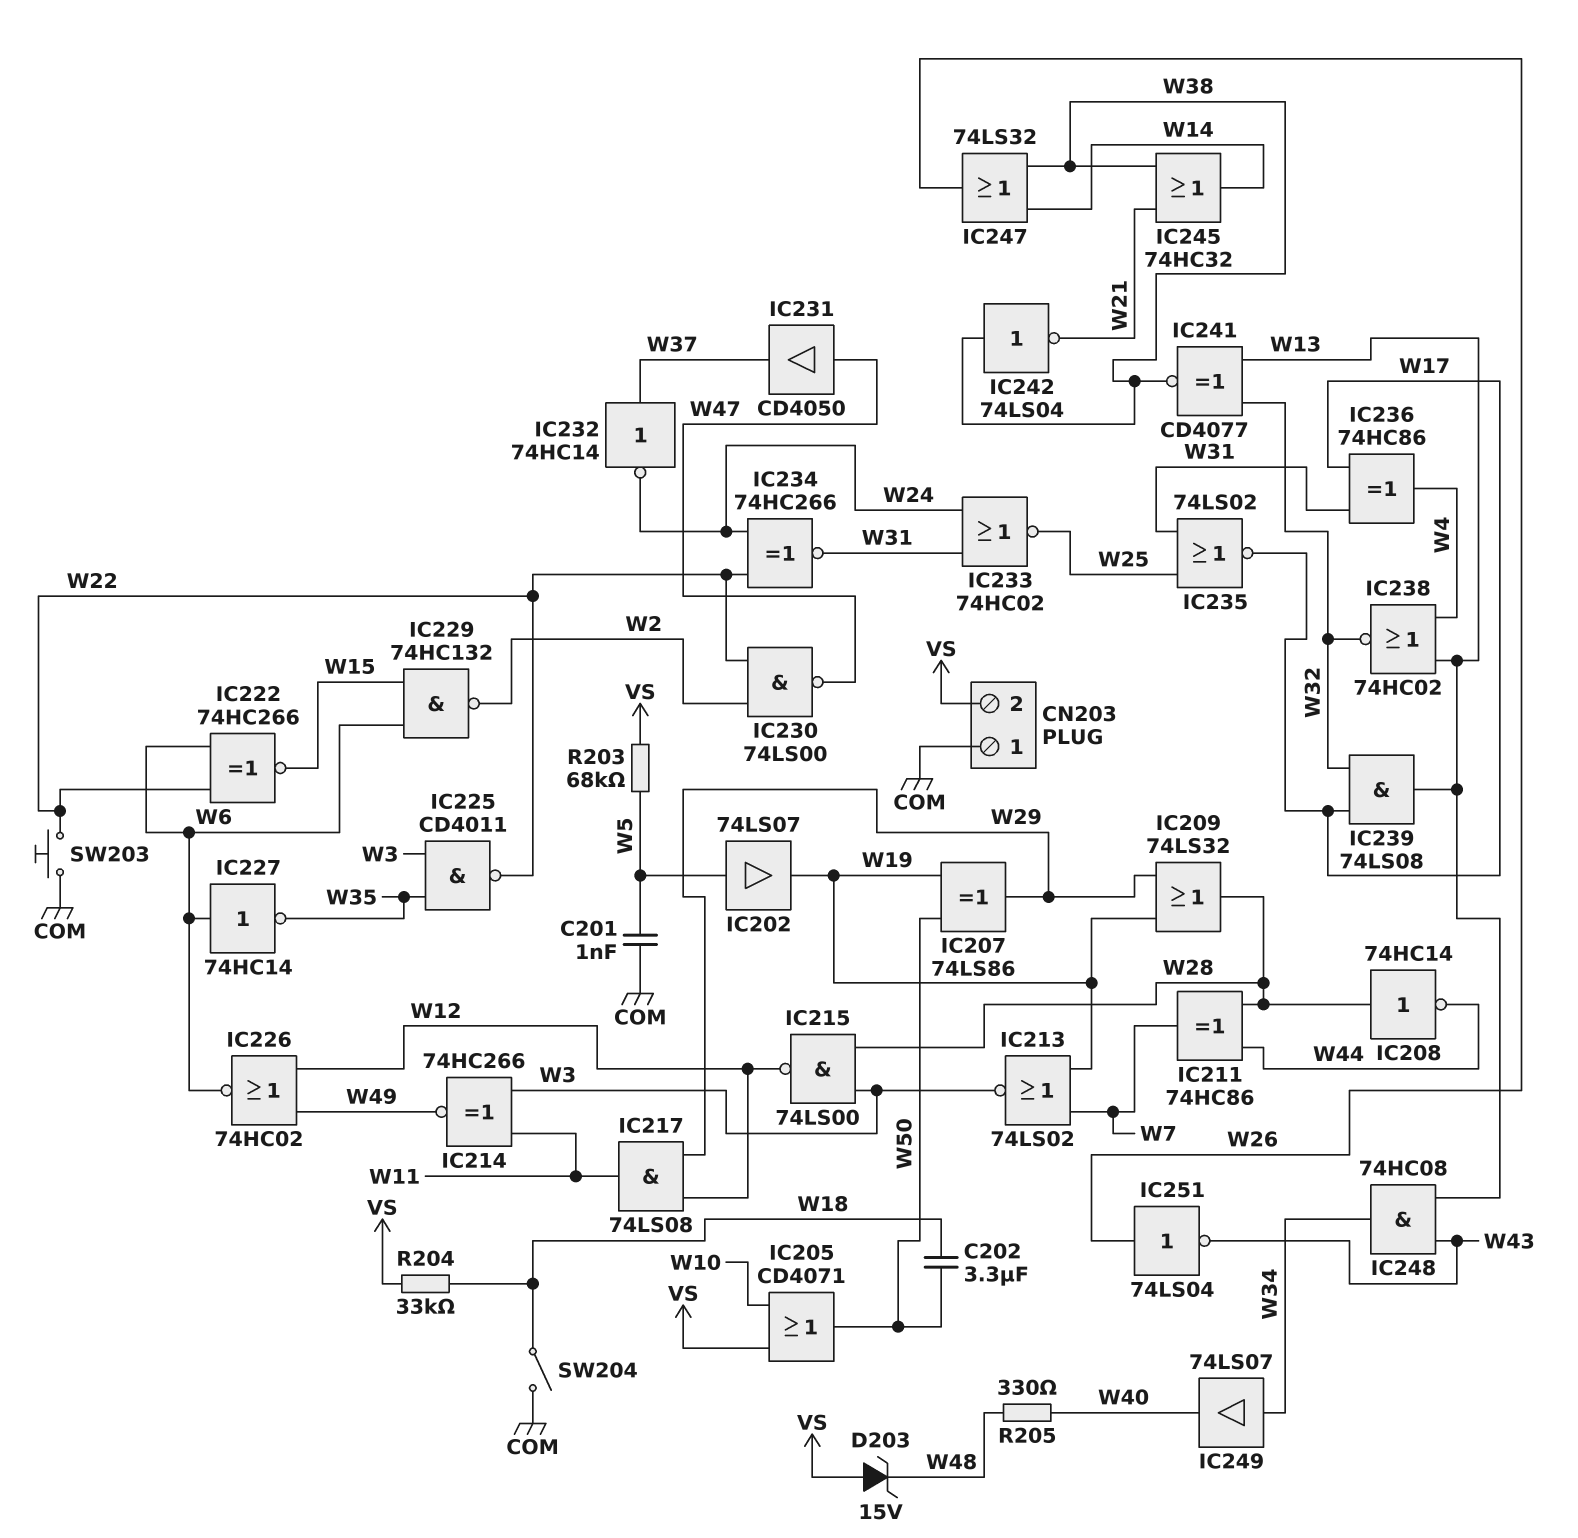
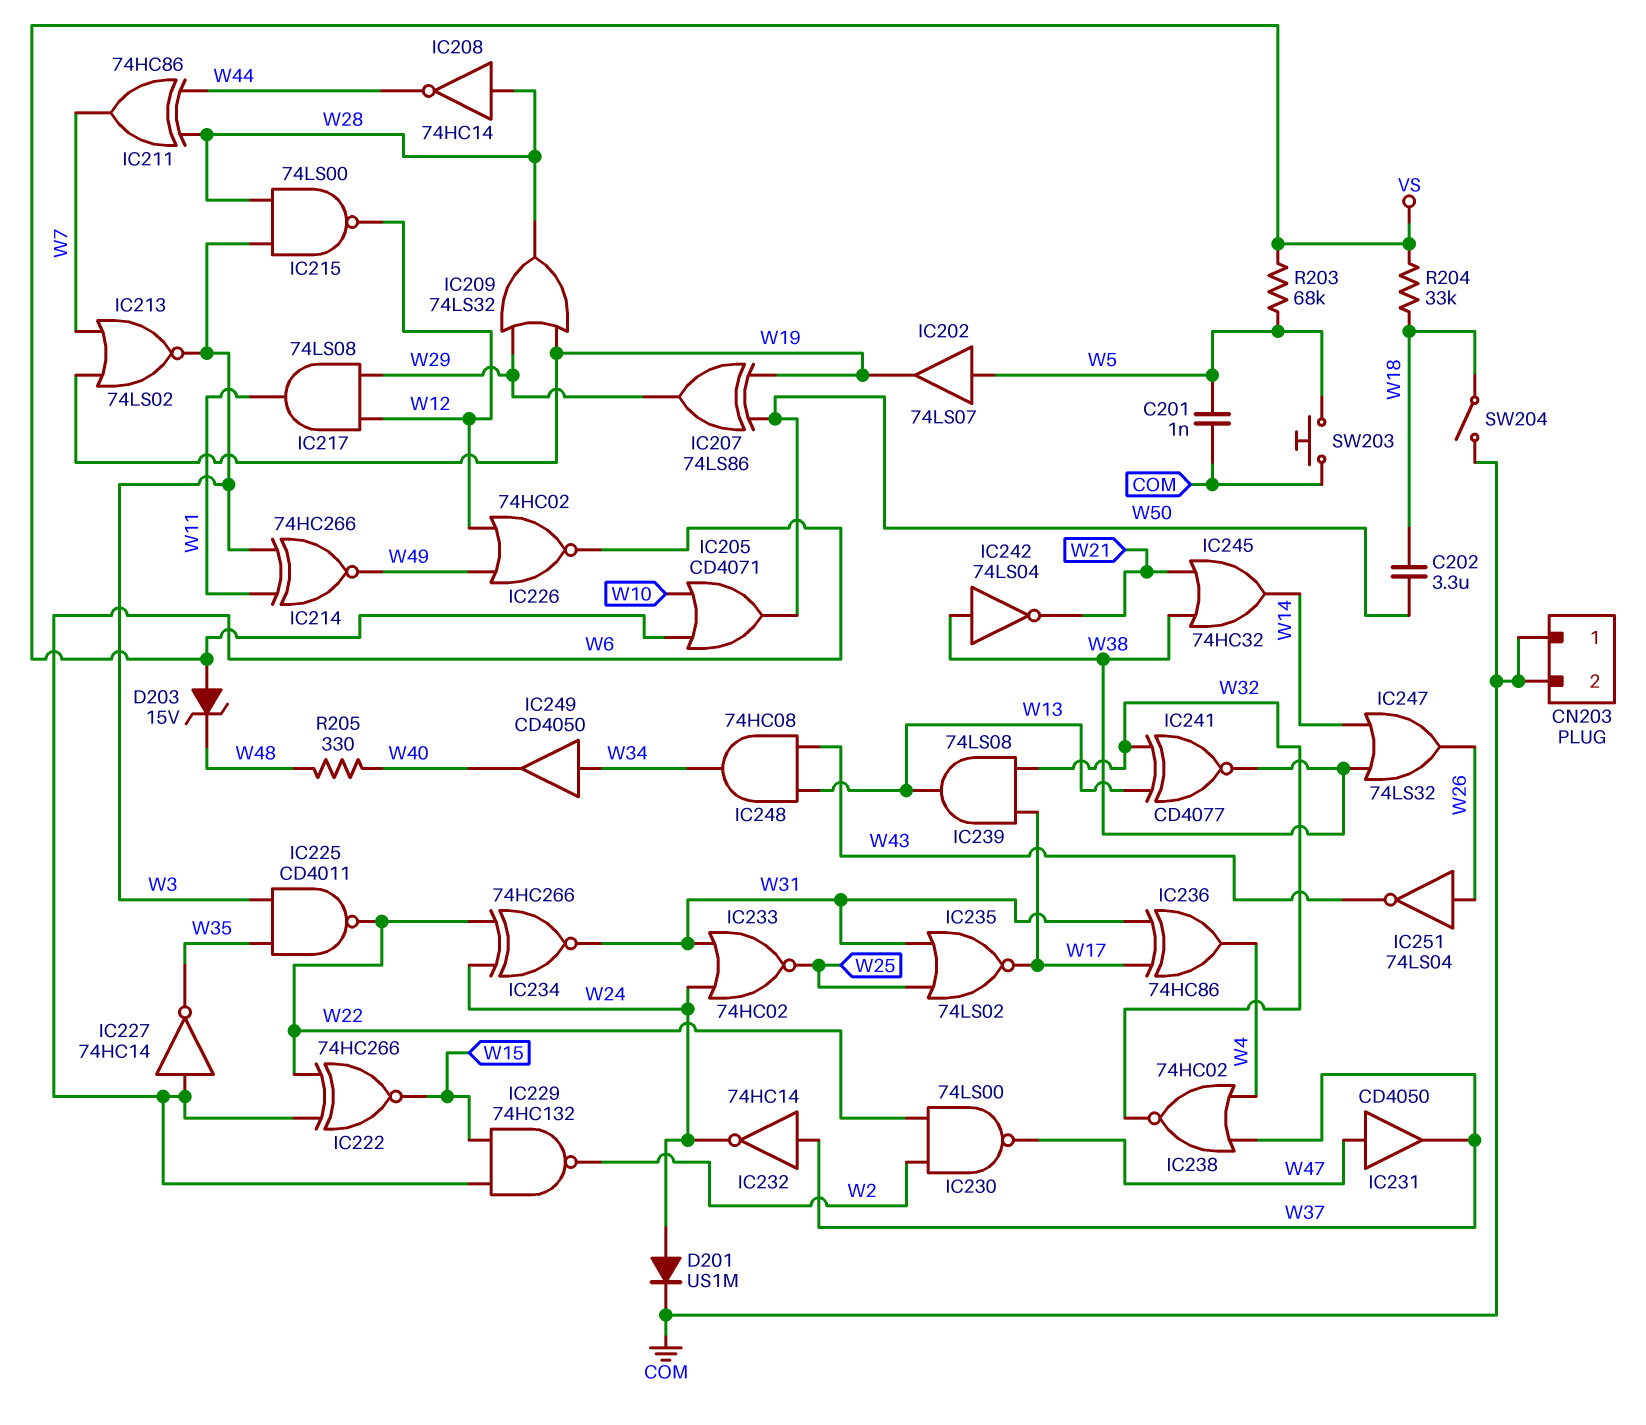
CN203 pin 2: VS -> COM
D201: none -> diode US1M (A W24, K COM)
IC238: NOR 74HC02 (in W4, in W13, out W32) -> NOR 74HC02 (in W4, in W37, out W32)
IC249: buffer 74LS07 (in W34, out W40) -> buffer CD4050 (in W34, out W40)
SW203: button (COM, W22) -> button (COM, W5)

